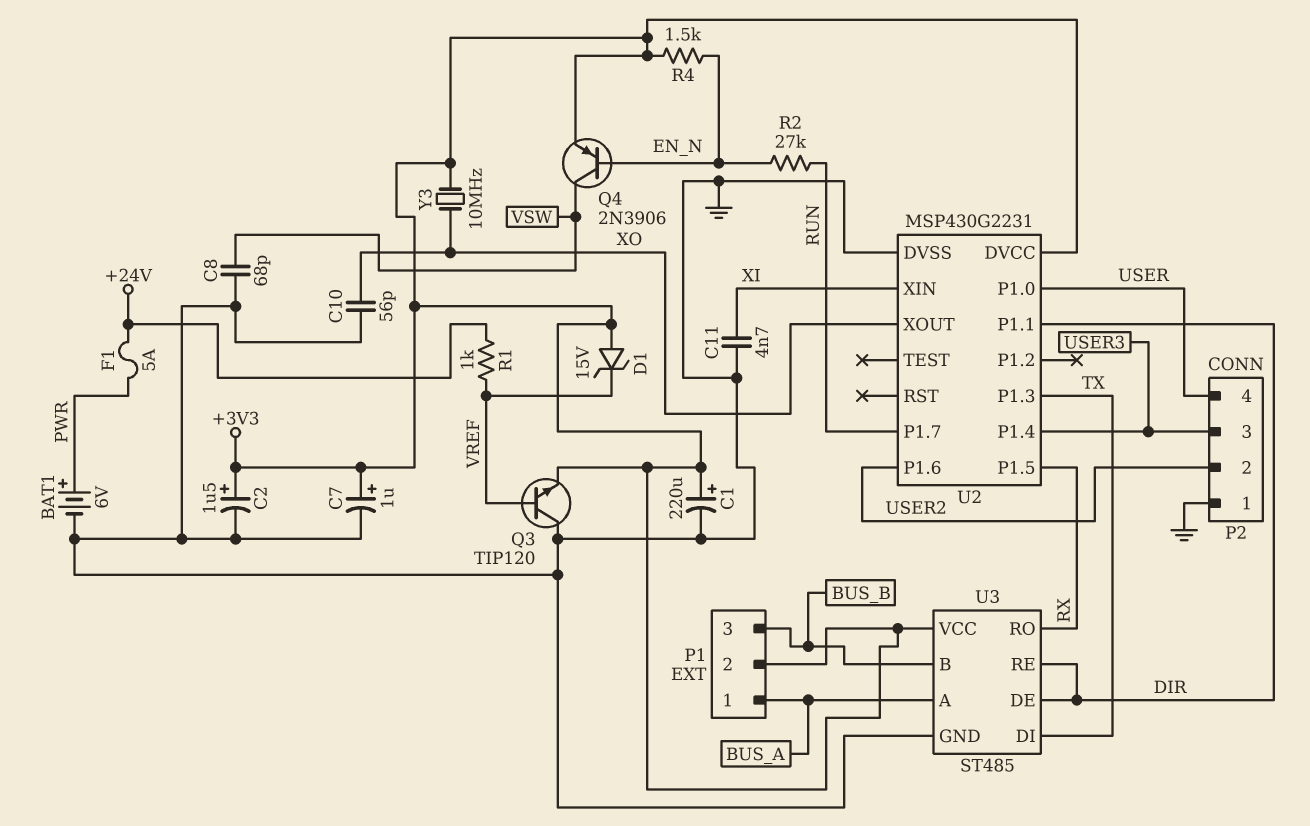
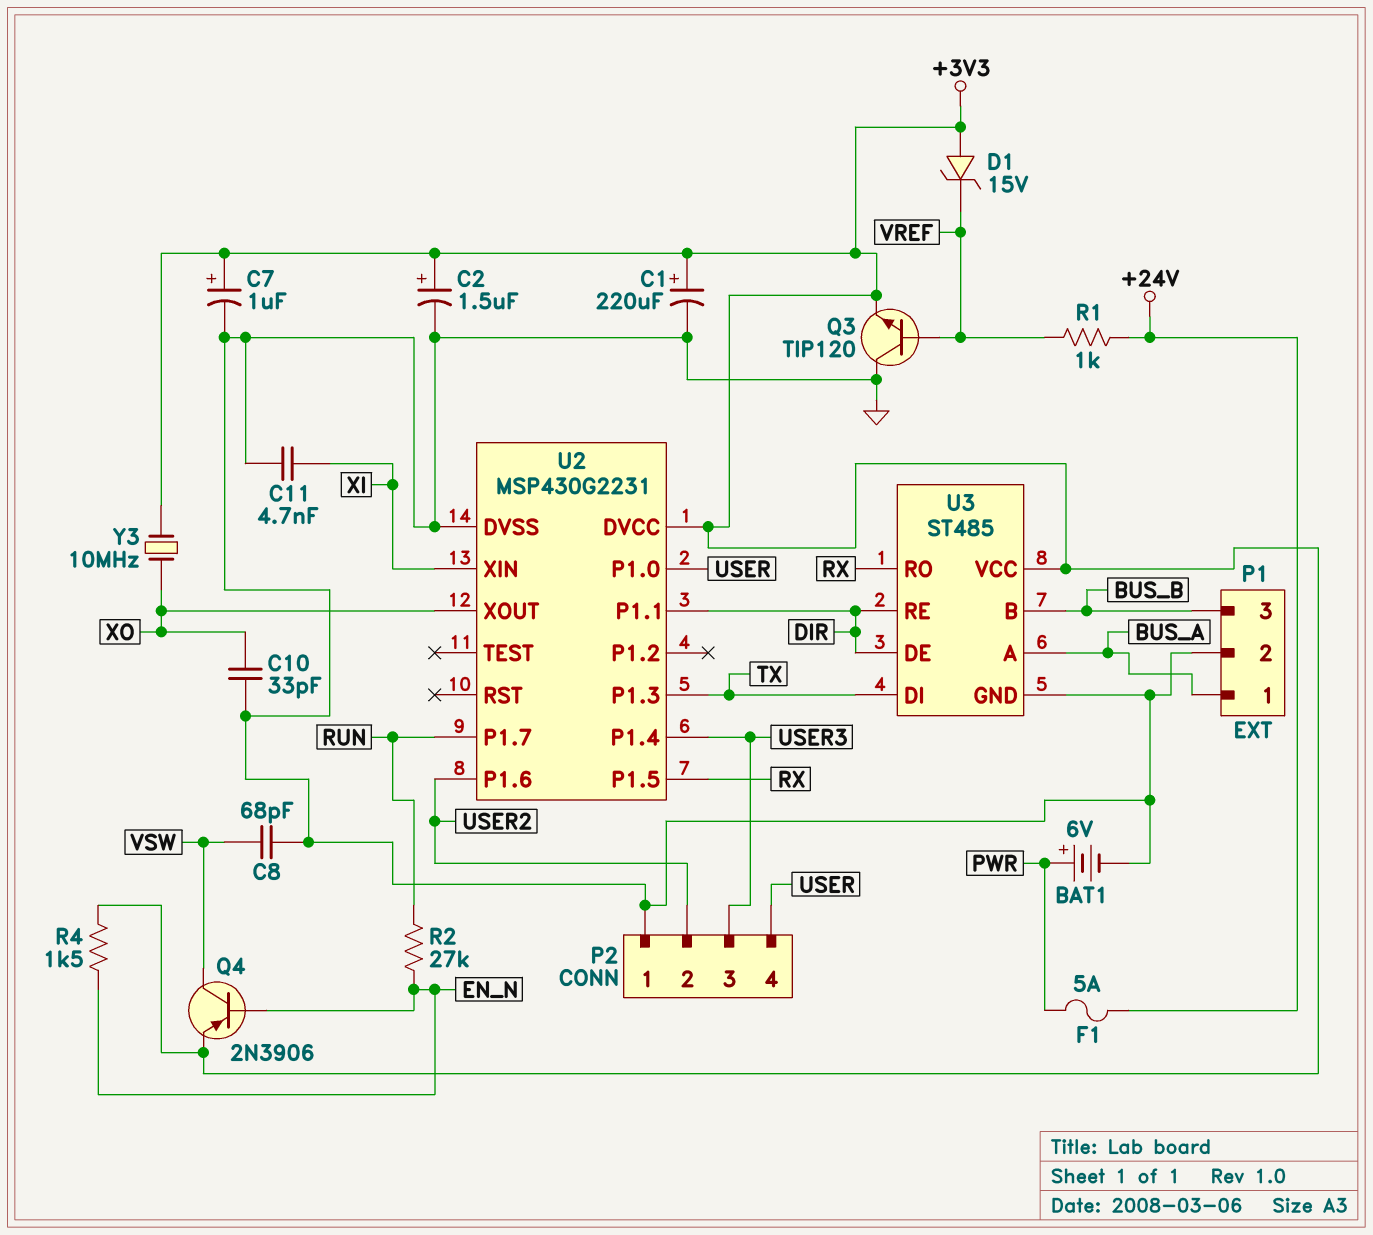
C10: 56pF (GND, XO) -> 33pF (GND, XO)
P1 pin 2: +3V3 -> GND

